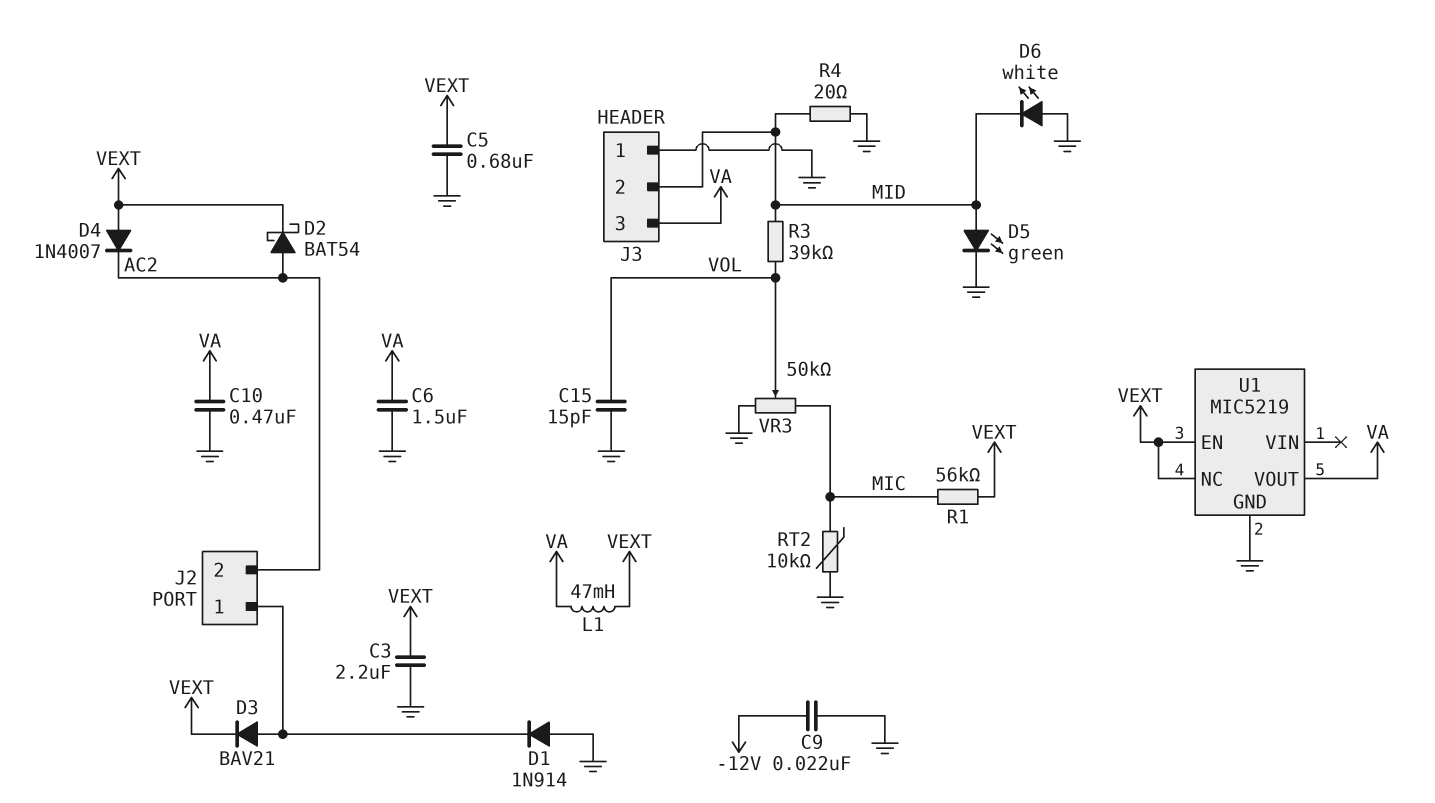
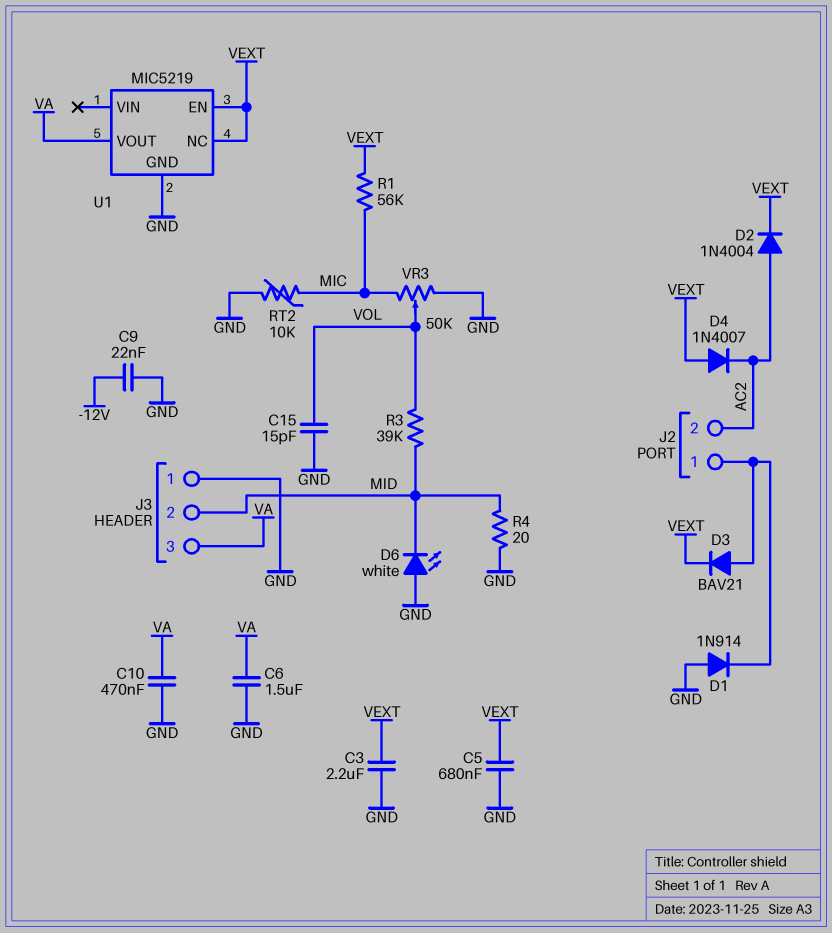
D2: schottky BAT54 (A AC2, K VEXT) -> diode 1N4004 (A AC2, K VEXT)
D5: LED green (A MID, K GND) -> none
L1: 47mH (VA, VEXT) -> none

